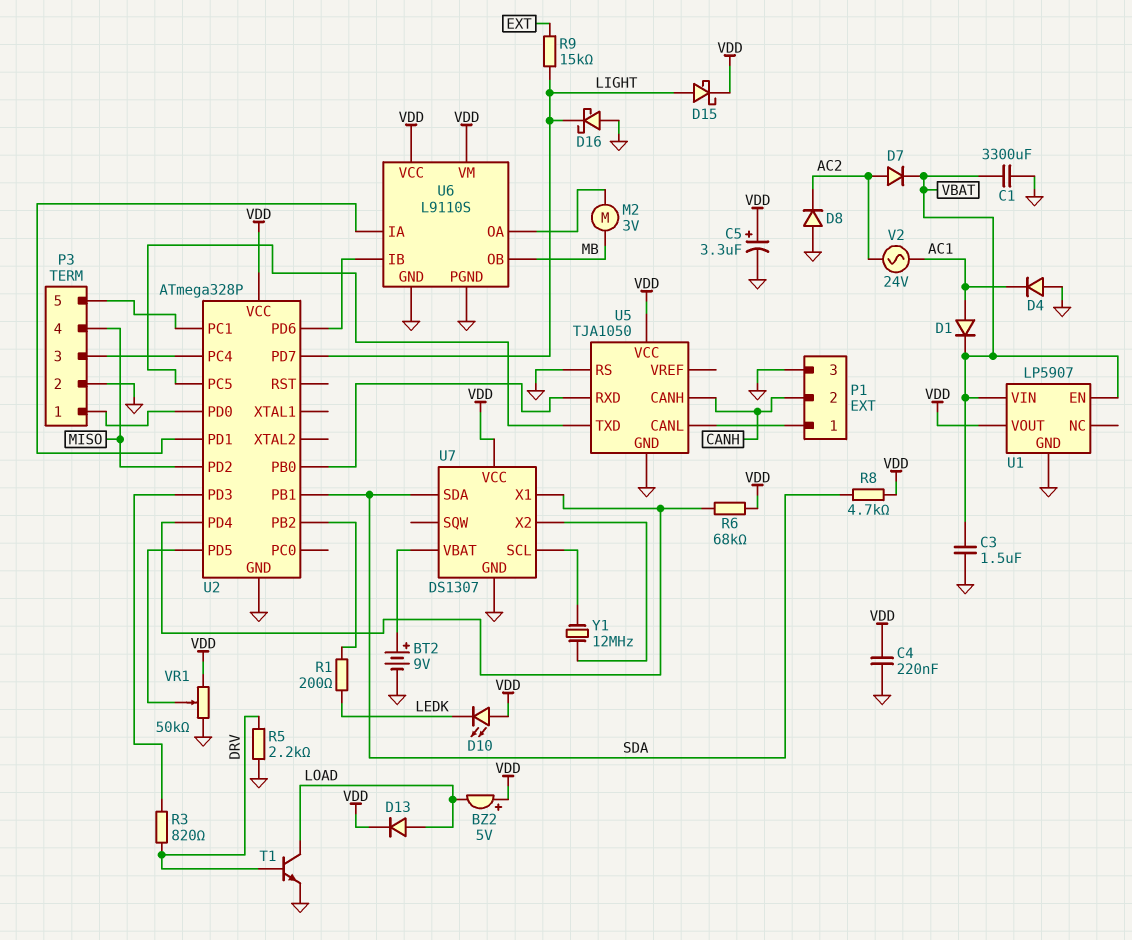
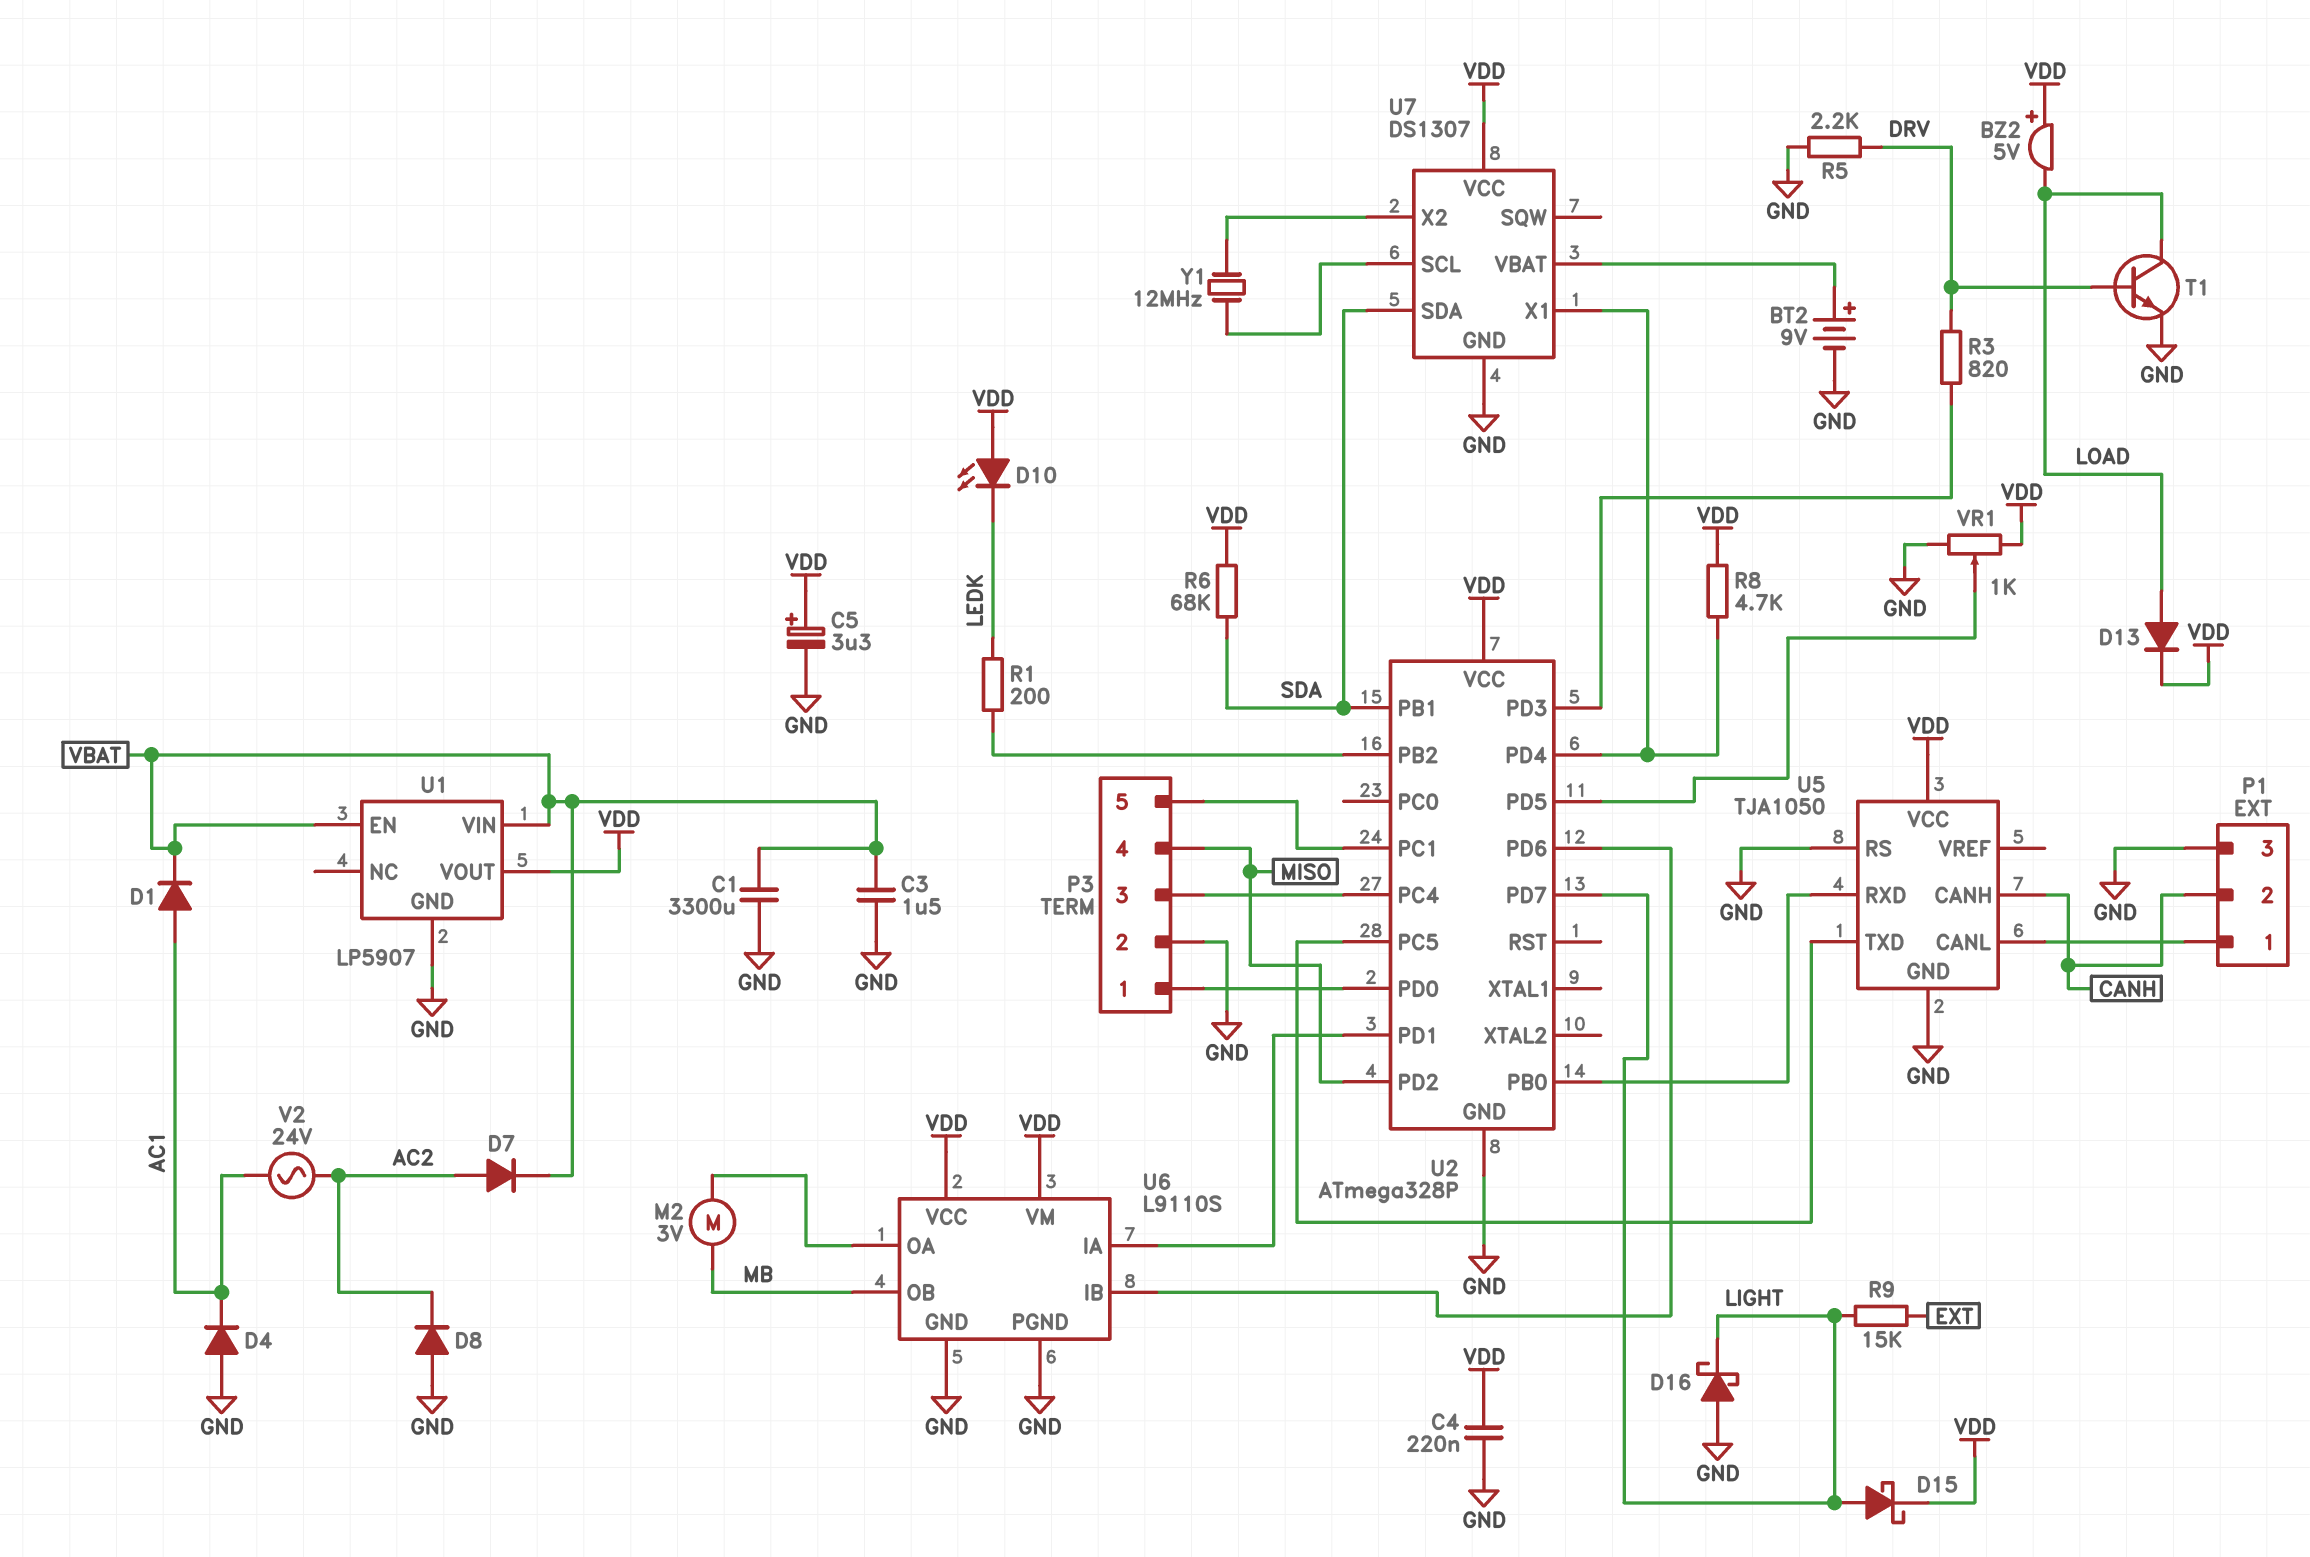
R6: 68k (U2/PD4, VDD) -> 68k (SDA, VDD)
R8: 4.7k (SDA, VDD) -> 4.7k (U2/PD4, VDD)
VR1: 50k (GND, VDD, wiper U2/PD5) -> 1k (GND, VDD, wiper U2/PD5)

